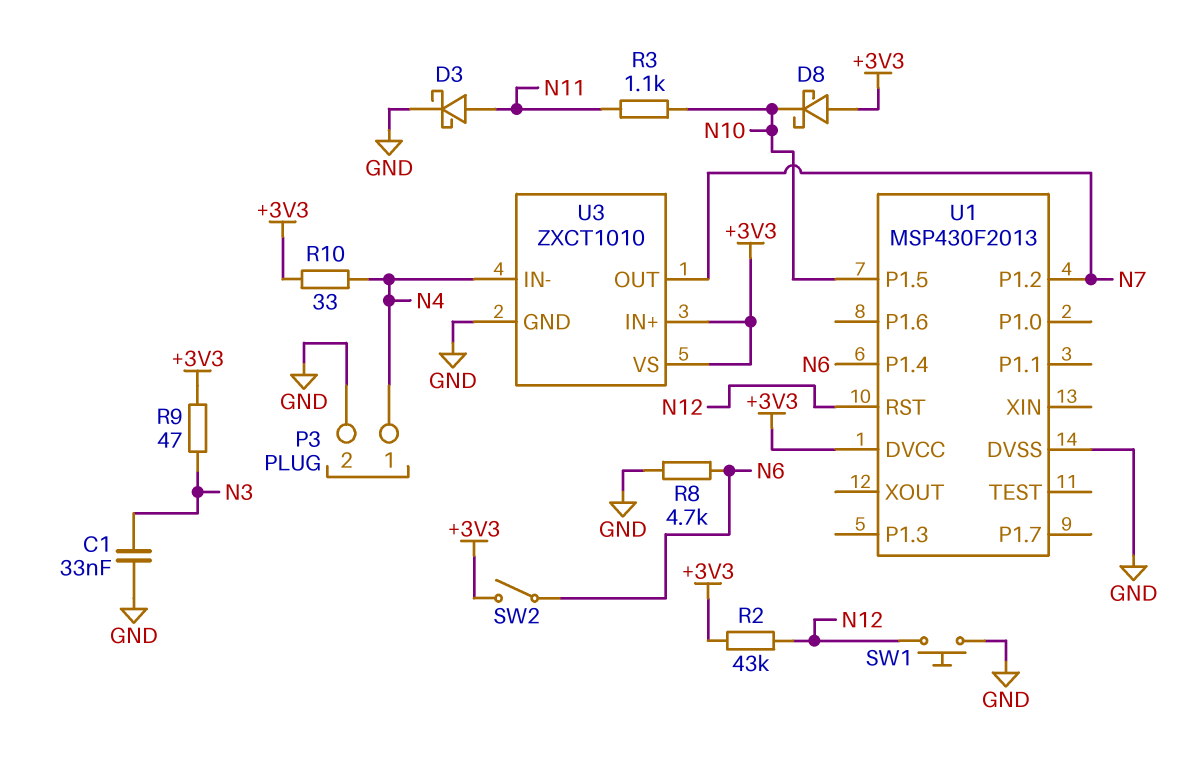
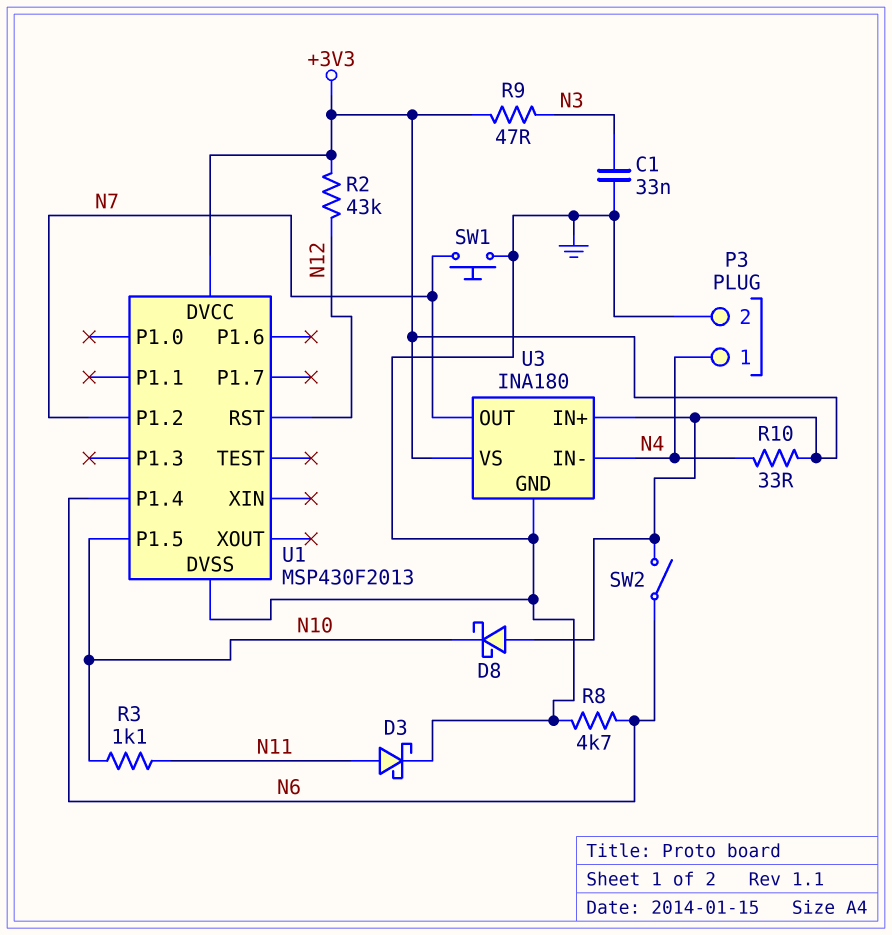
SW1: button (GND, N12) -> button (GND, N7)
U3: ZXCT1010 -> INA180

